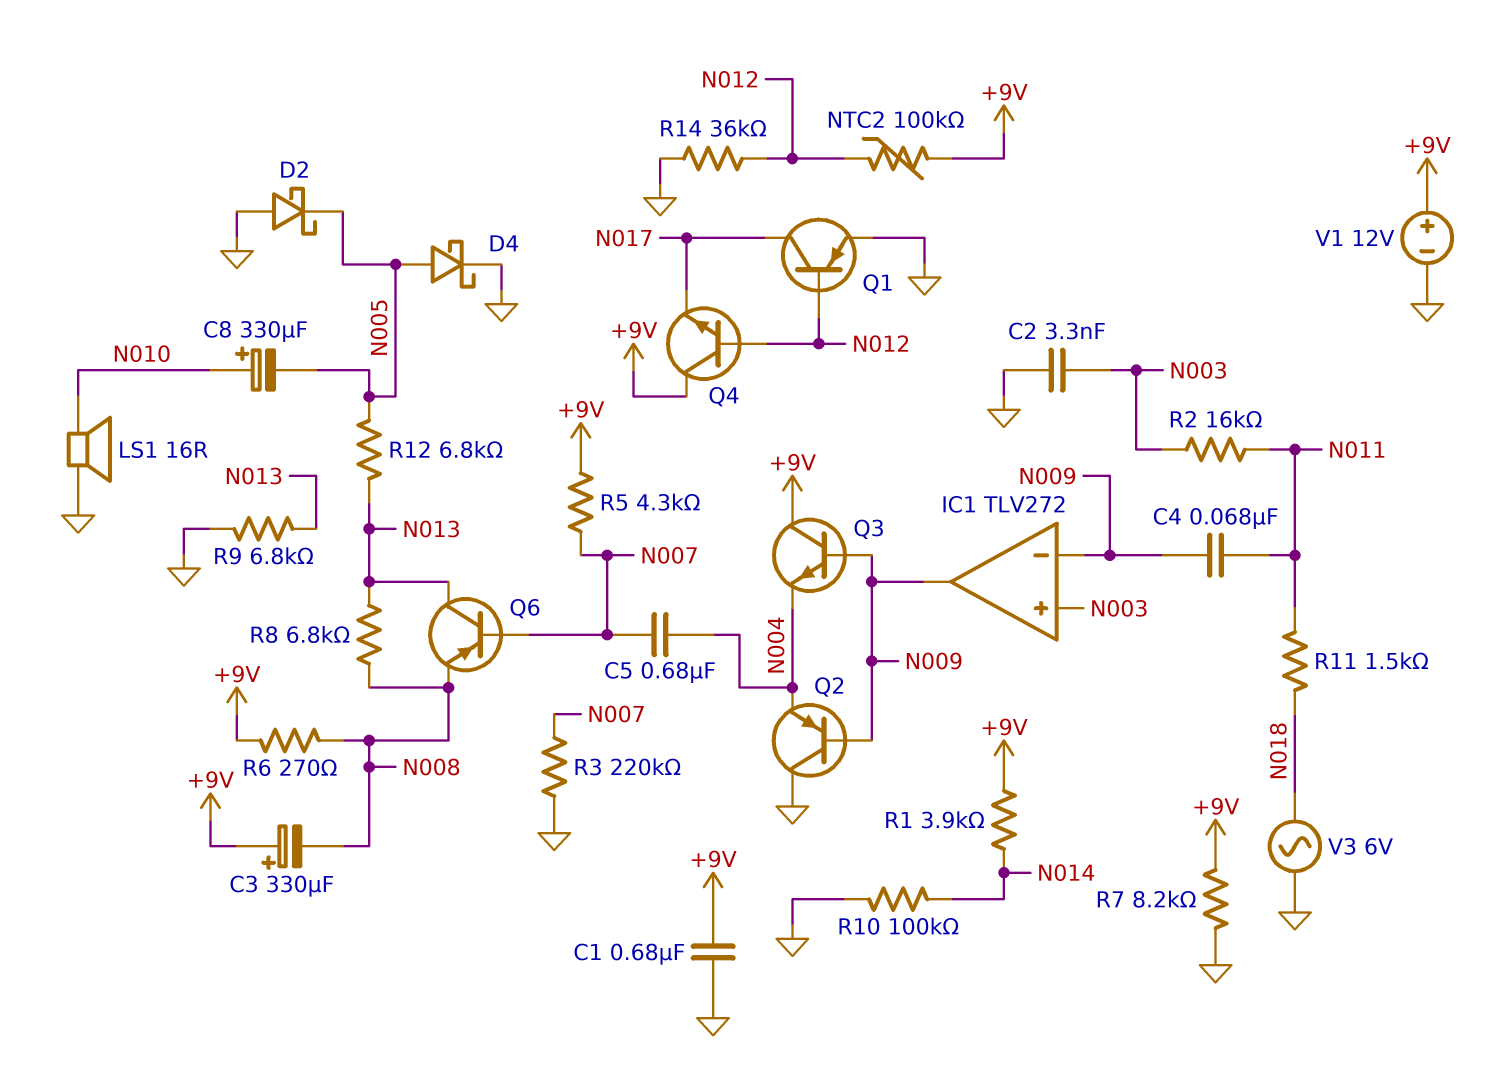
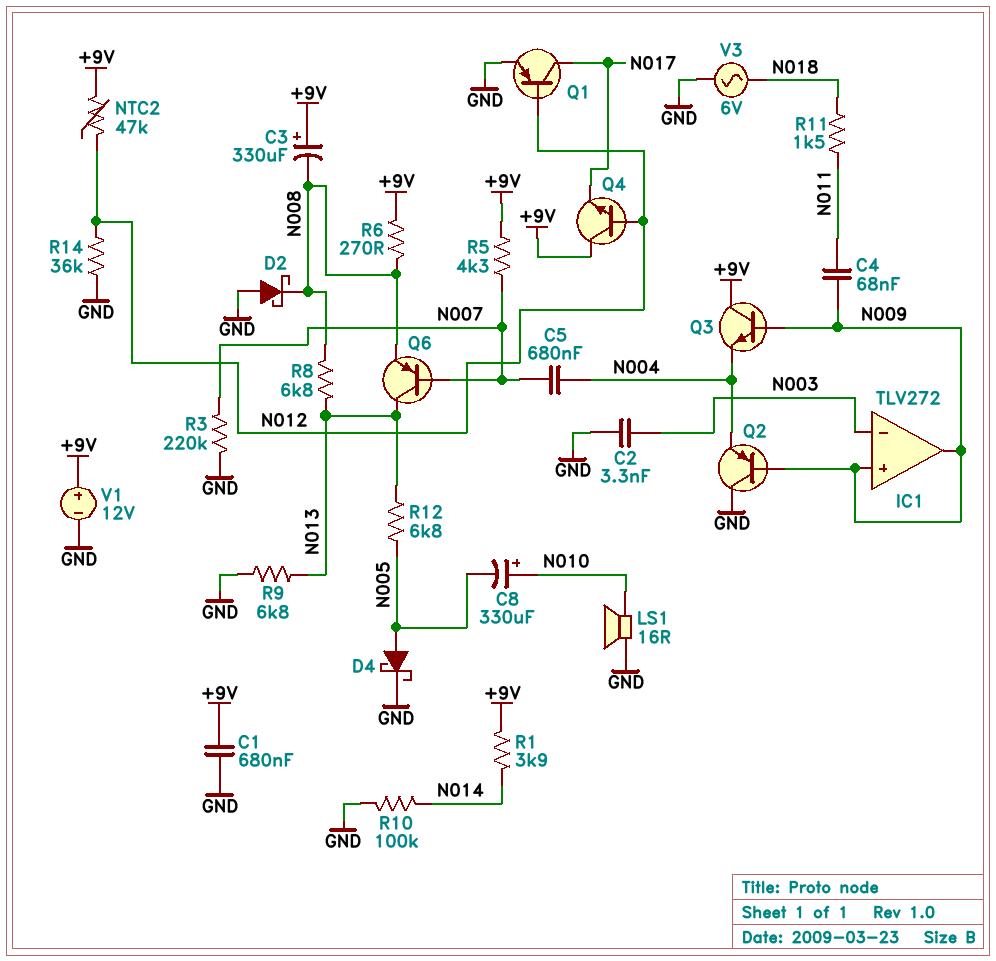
D2: schottky (A GND, K N005) -> schottky (A GND, K N008)
IC1 pin in+: N003 -> N009
IC1 pin in-: N009 -> N003
NTC2: 100k (+9V, N012) -> 47k (+9V, N012)
R2: 16k (N003, N011) -> none
R7: 8.2k (+9V, GND) -> none

